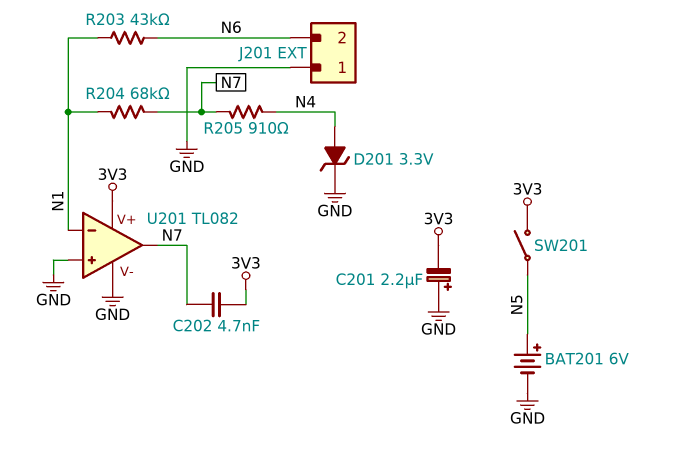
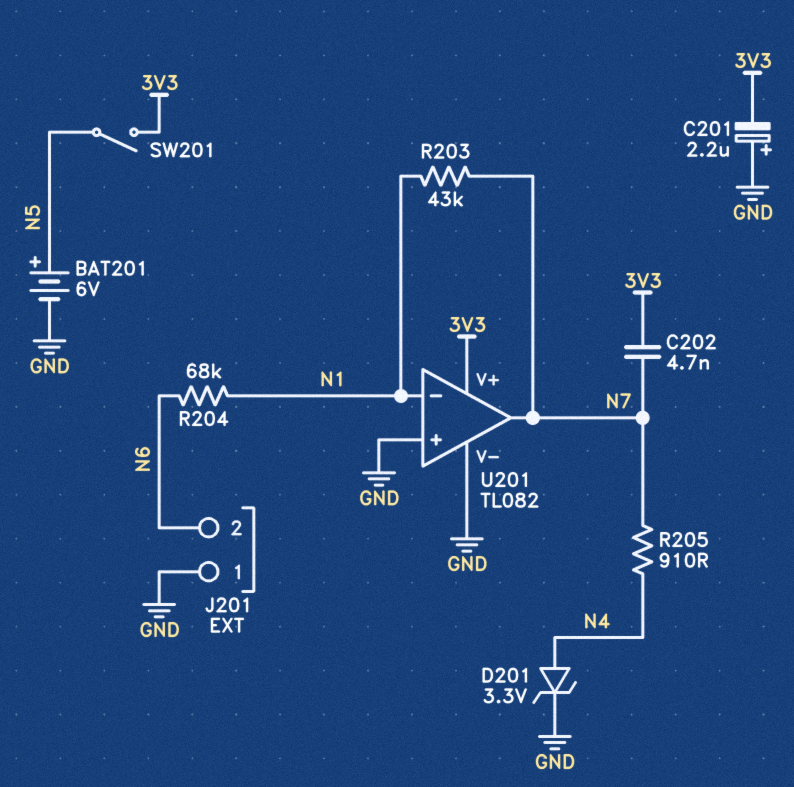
R203: 43k (N1, N6) -> 43k (N1, N7)
R204: 68k (N1, N7) -> 68k (N1, N6)

